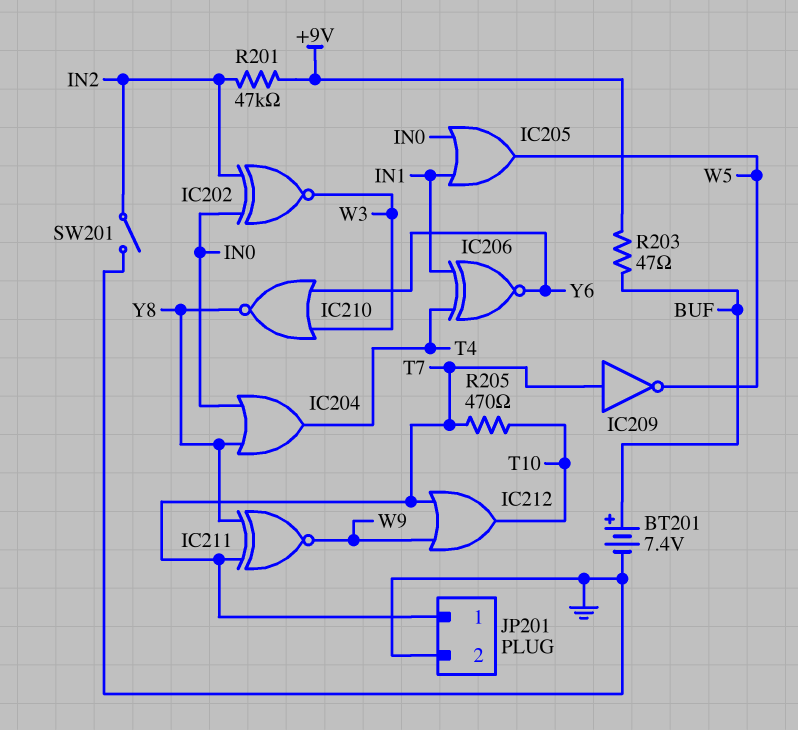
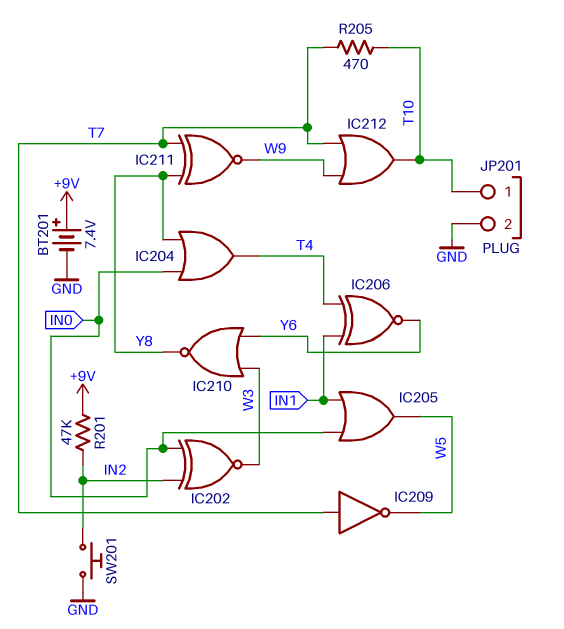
BT201: 7.4V (plus BUF, minus GND) -> 7.4V (plus +9V, minus GND)
JP201 pin 1: T7 -> T10
R203: 47 (+9V, BUF) -> none
SW201: switch (GND, IN2) -> button (GND, IN2)

